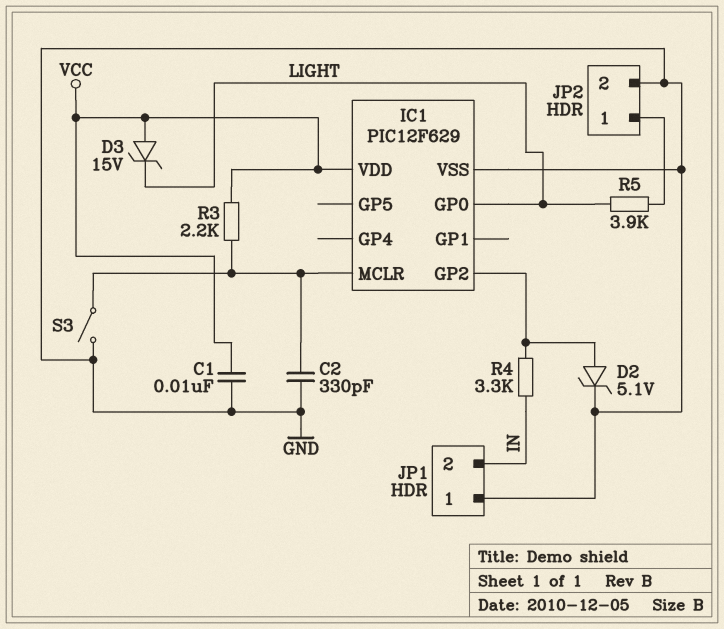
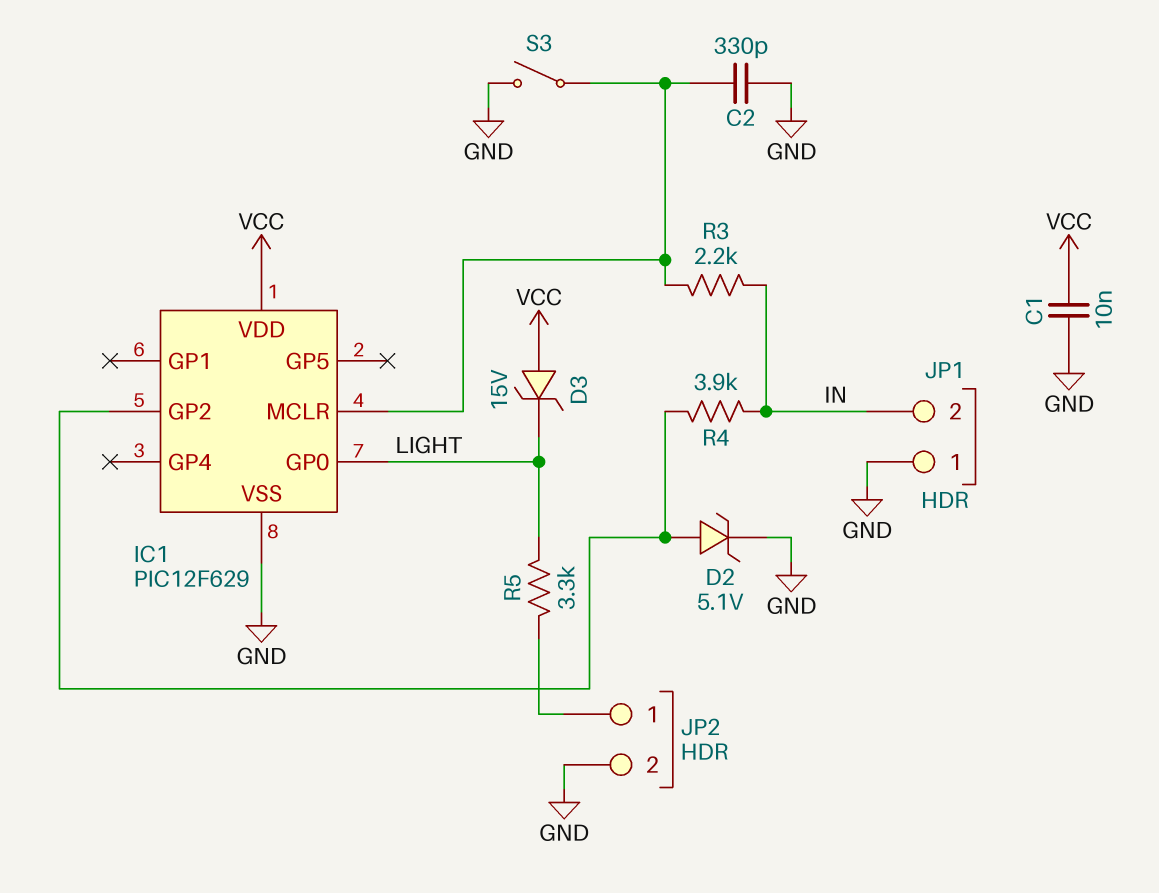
R3: 2.2k (IC1/MCLR, VCC) -> 2.2k (IC1/MCLR, IN)
R4: 3.3k (IC1/GP2, IN) -> 3.9k (IC1/GP2, IN)
R5: 3.9k (JP2/1, LIGHT) -> 3.3k (JP2/1, LIGHT)

